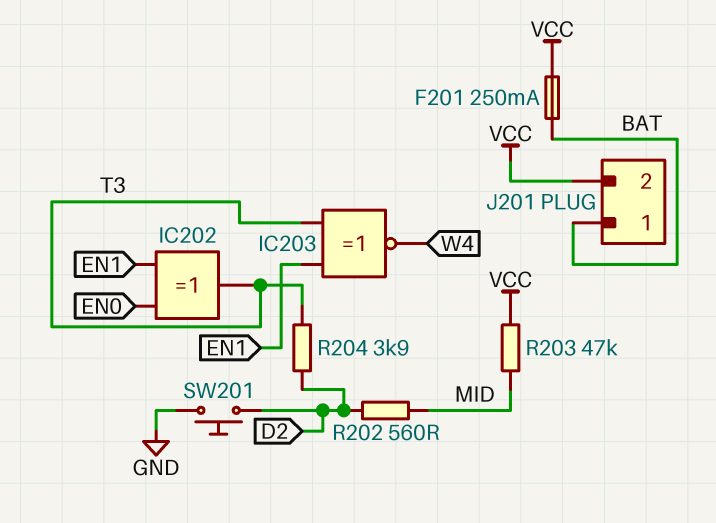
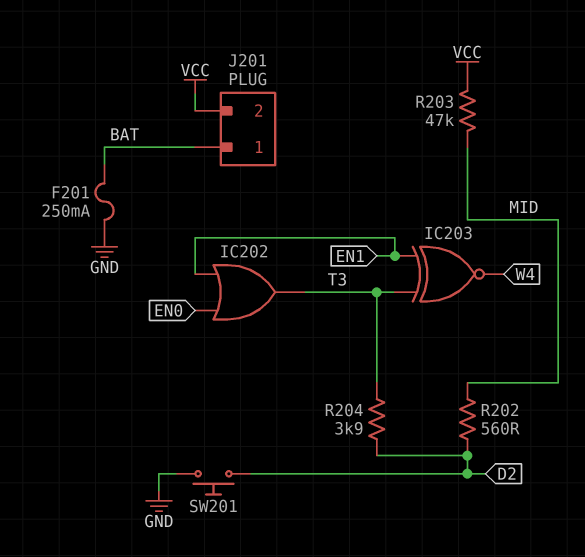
F201: 250mA (BAT, VCC) -> 250mA (BAT, GND)
IC202: XOR (in EN0, in EN1, out T3) -> OR (in EN0, in EN1, out T3)

